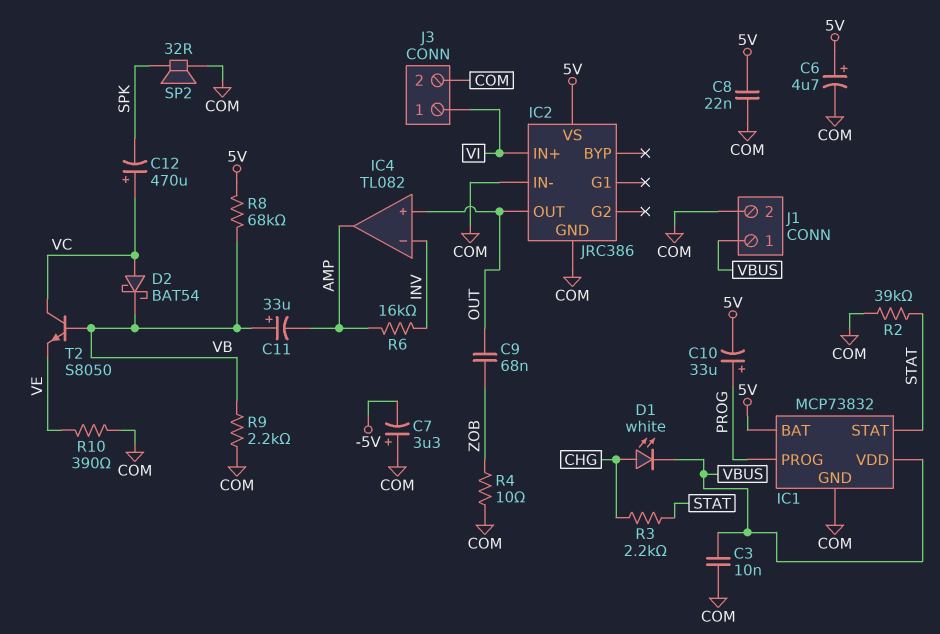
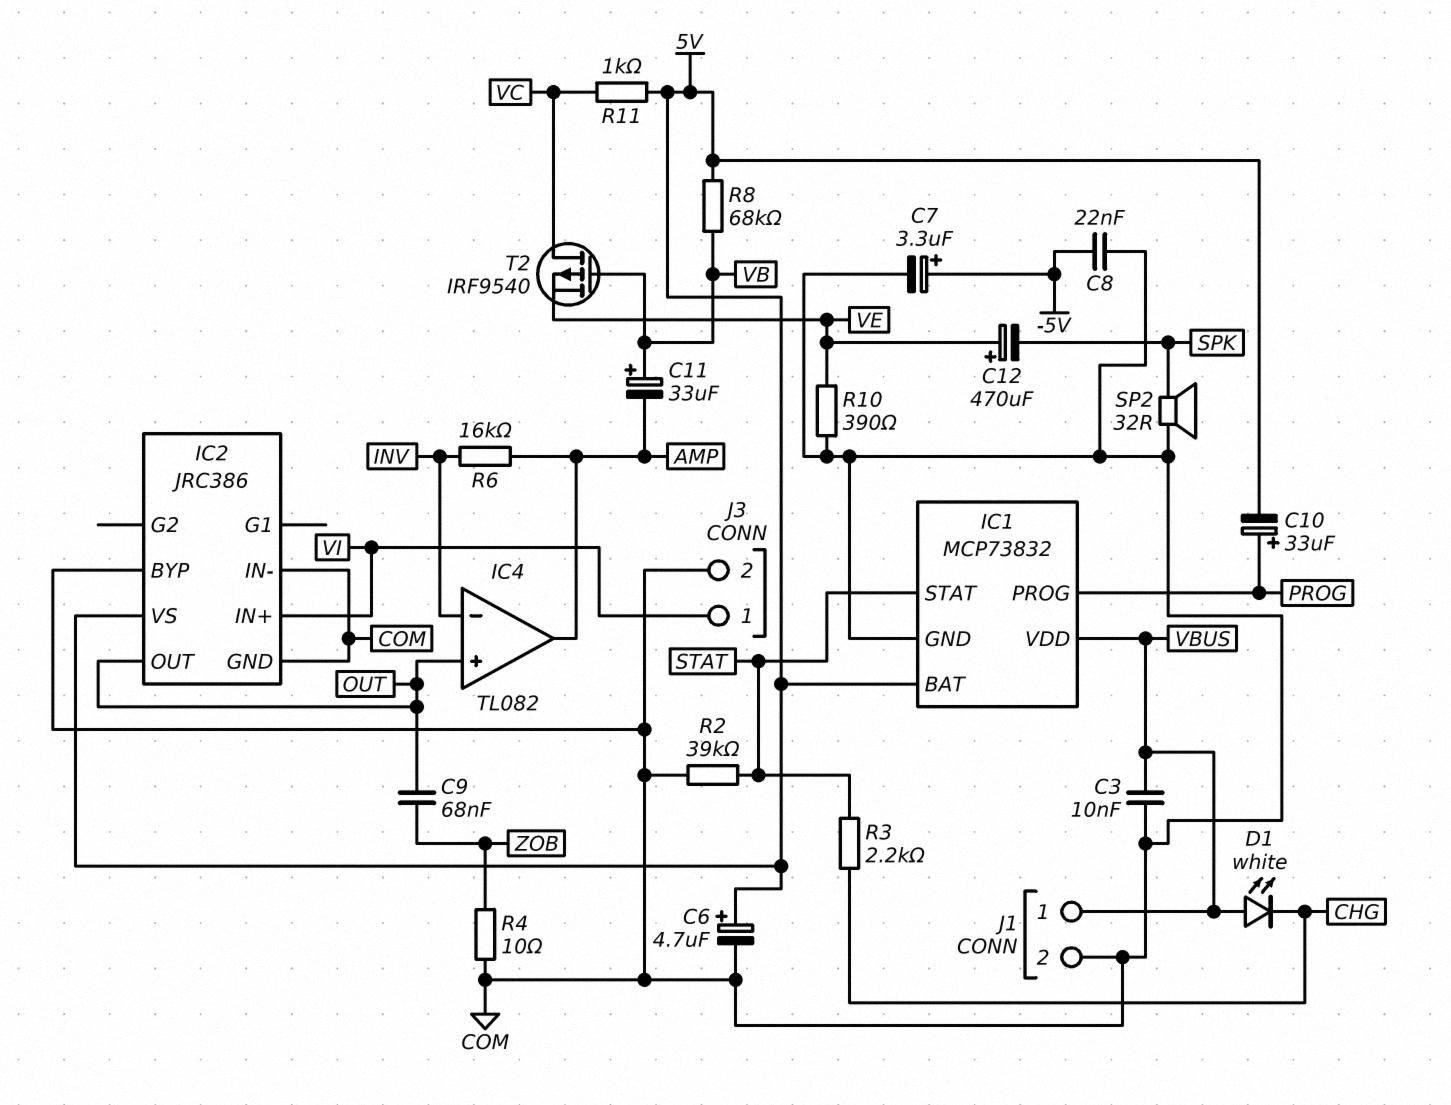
C7: 3.3uF (plus COM, minus -5V) -> 3.3uF (plus -5V, minus COM)
C8: 22nF (5V, COM) -> 22nF (-5V, COM)
C12: 470uF (plus VC, minus SPK) -> 470uF (plus VE, minus SPK)
D1: LED white (A CHG, K VBUS) -> LED white (A VBUS, K CHG)
D2: schottky BAT54 (A VC, K VB) -> none
IC2 pin BYP: none -> COM
R9: 2.2k (COM, VB) -> none
R11: none -> 1k (5V, VC)
T2: NPN S8050 (B VB, C VC, E VE) -> PMOS IRF9540 (G VB, D VC, S VE)

